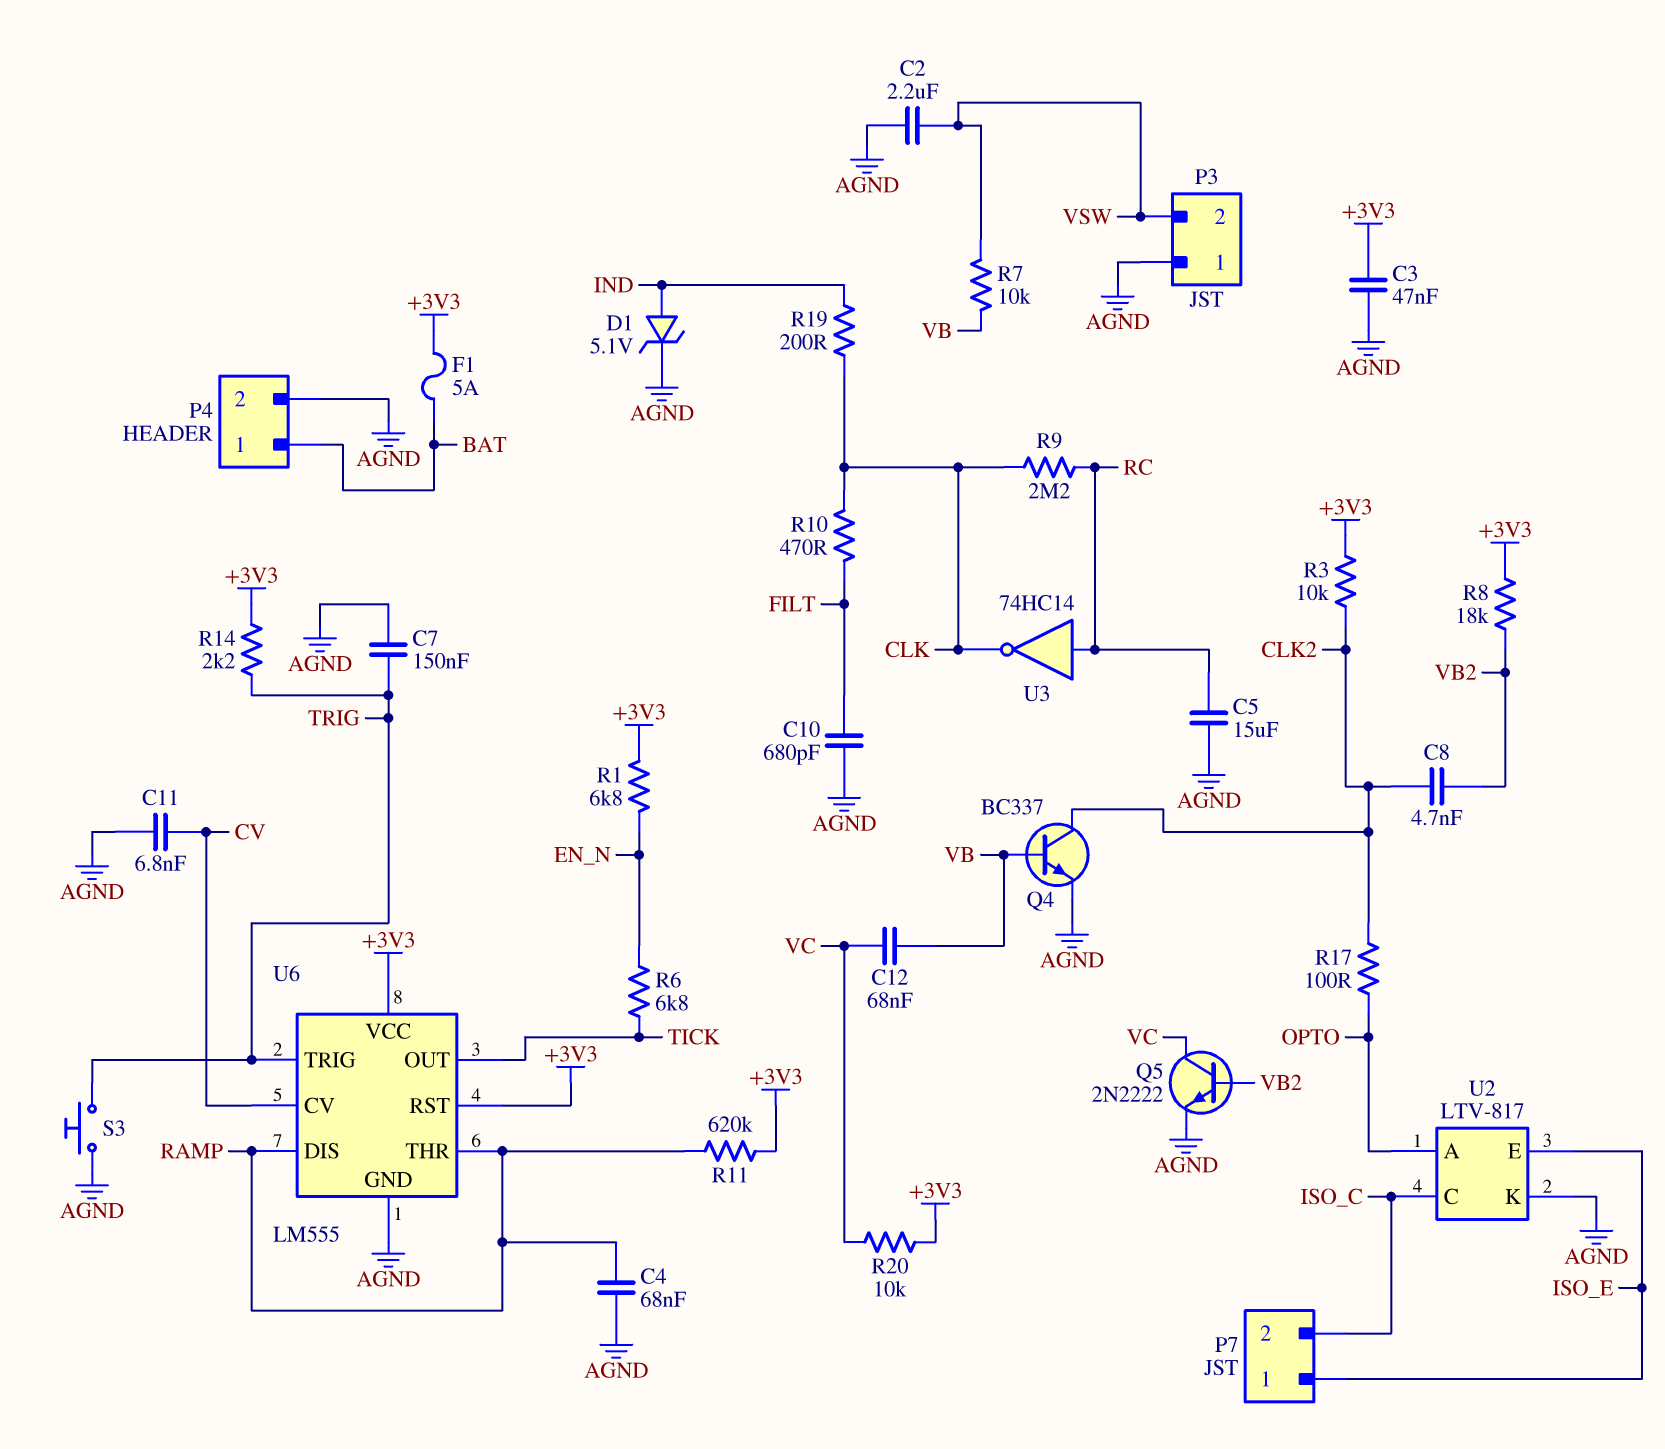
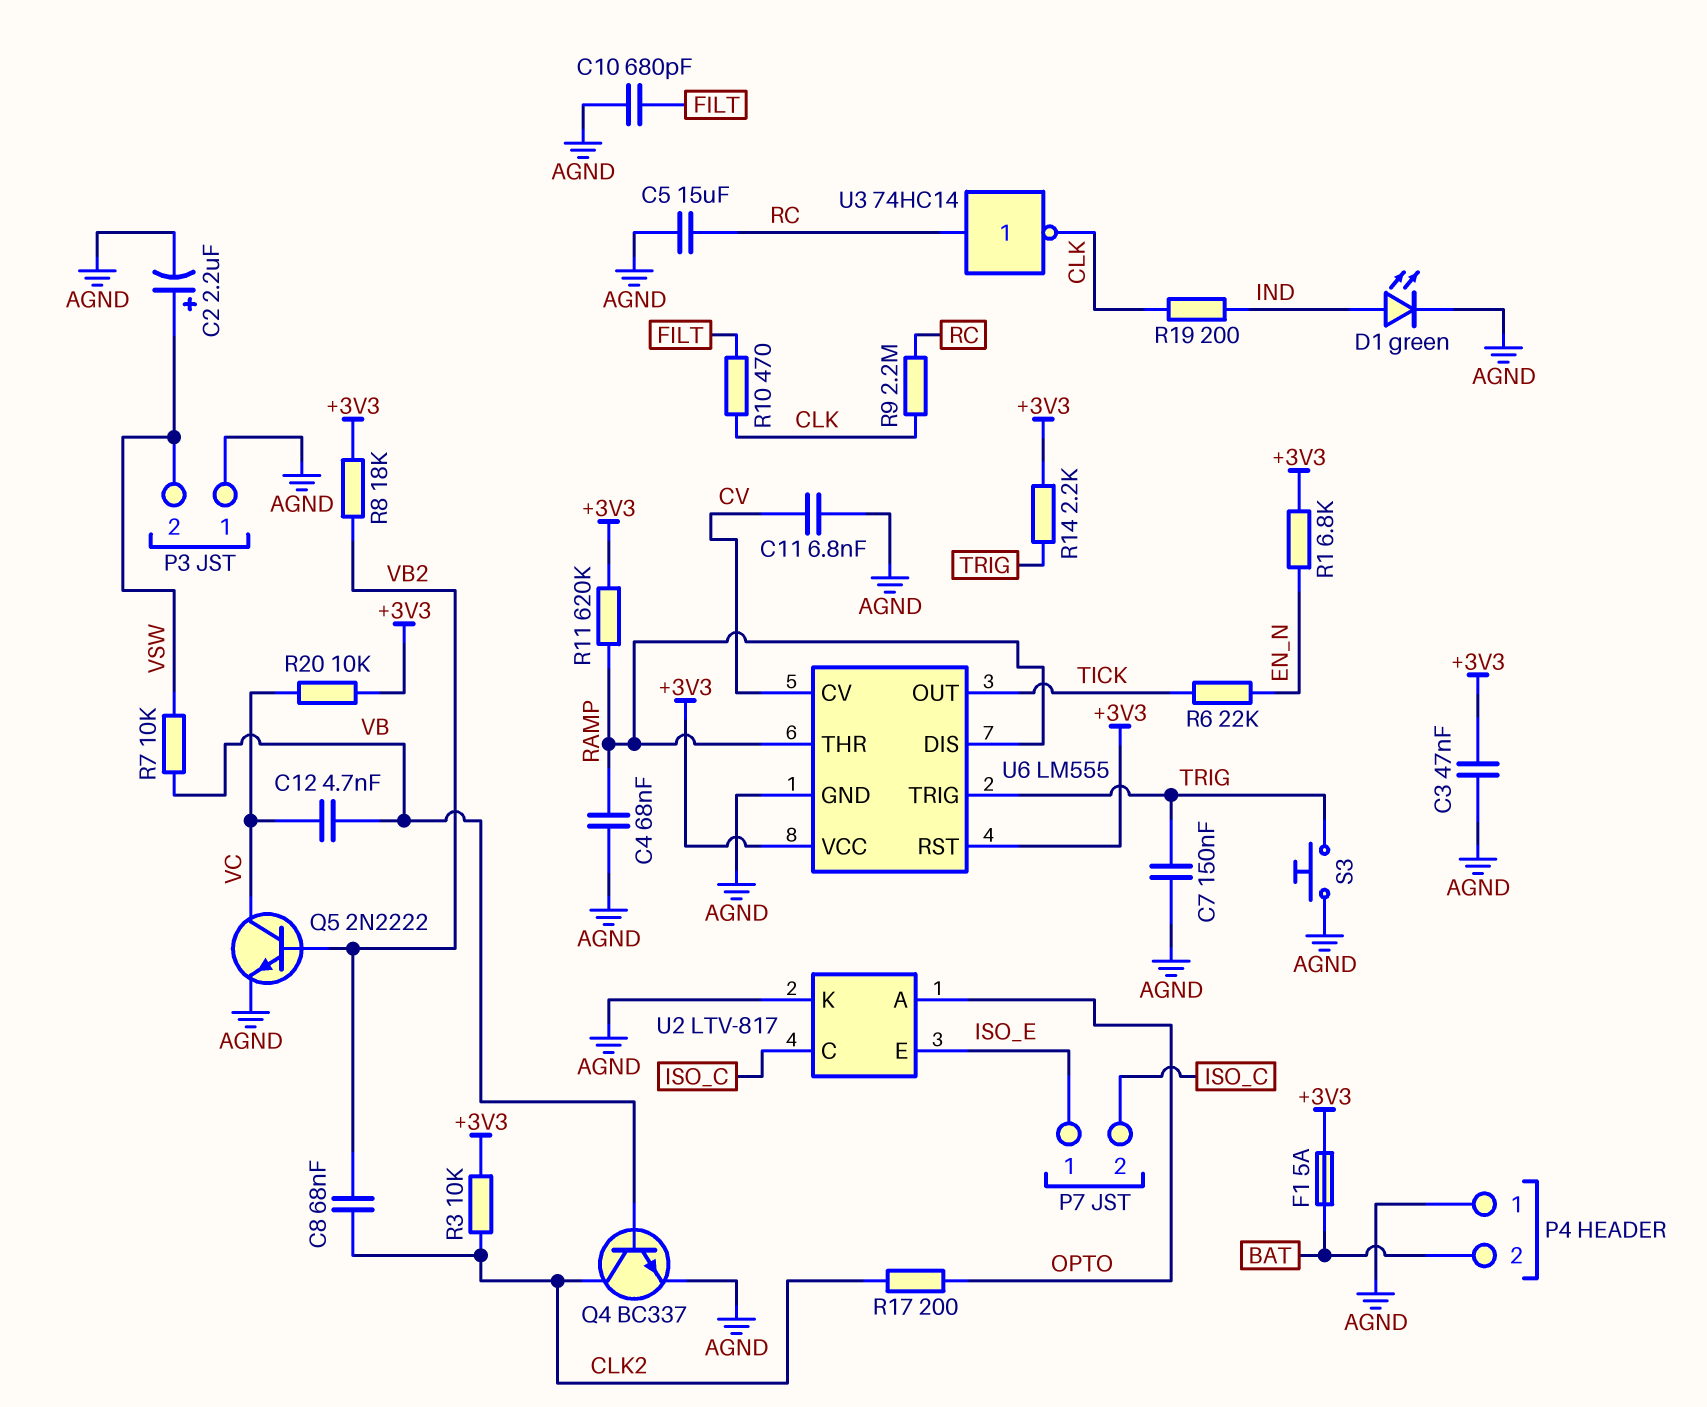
C2: 2.2uF (AGND, VSW) -> 2.2uF (plus VSW, minus AGND)
C8: 4.7nF (CLK2, VB2) -> 68nF (CLK2, VB2)
C12: 68nF (VB, VC) -> 4.7nF (VB, VC)
D1: zener 5.1V (A IND, K AGND) -> LED green (A IND, K AGND)
P4 pin 1: BAT -> AGND
P4 pin 2: AGND -> BAT
R6: 6.8k (EN_N, TICK) -> 22k (EN_N, TICK)
R17: 100 (CLK2, OPTO) -> 200 (CLK2, OPTO)

